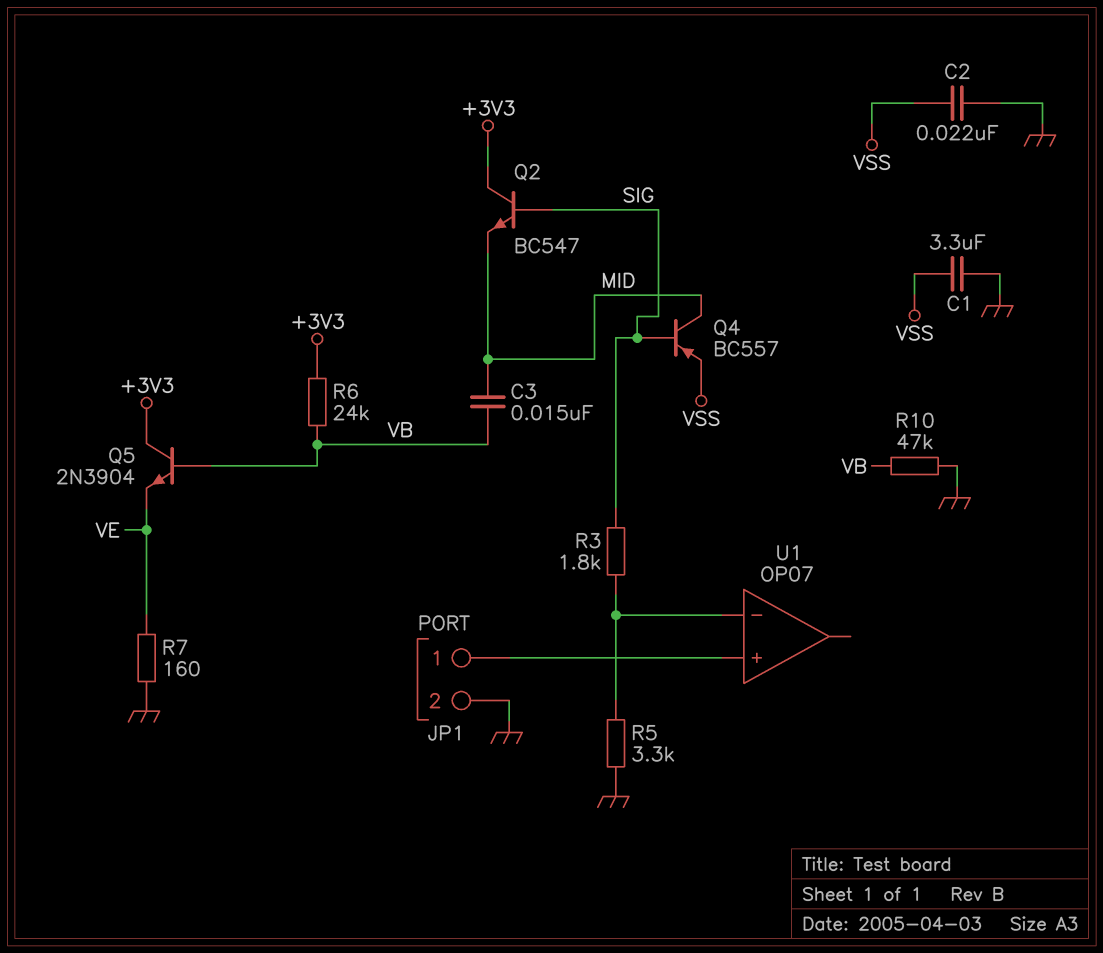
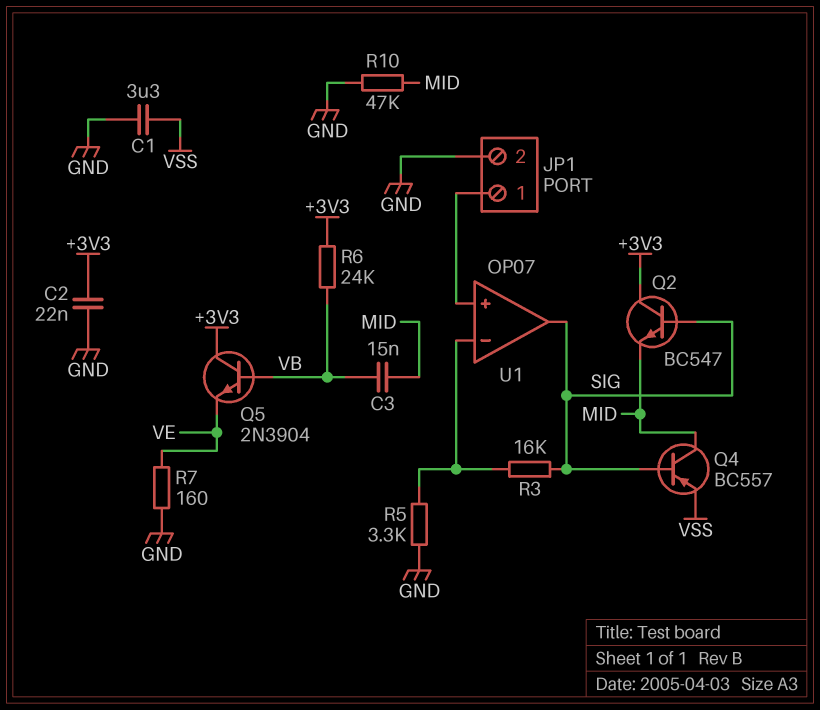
C2: 22nF (GND, VSS) -> 22nF (+3V3, GND)
R3: 1.8k (SIG, U1/in-) -> 16k (SIG, U1/in-)
R10: 47k (GND, VB) -> 47k (GND, MID)
U1 pin out: none -> SIG

